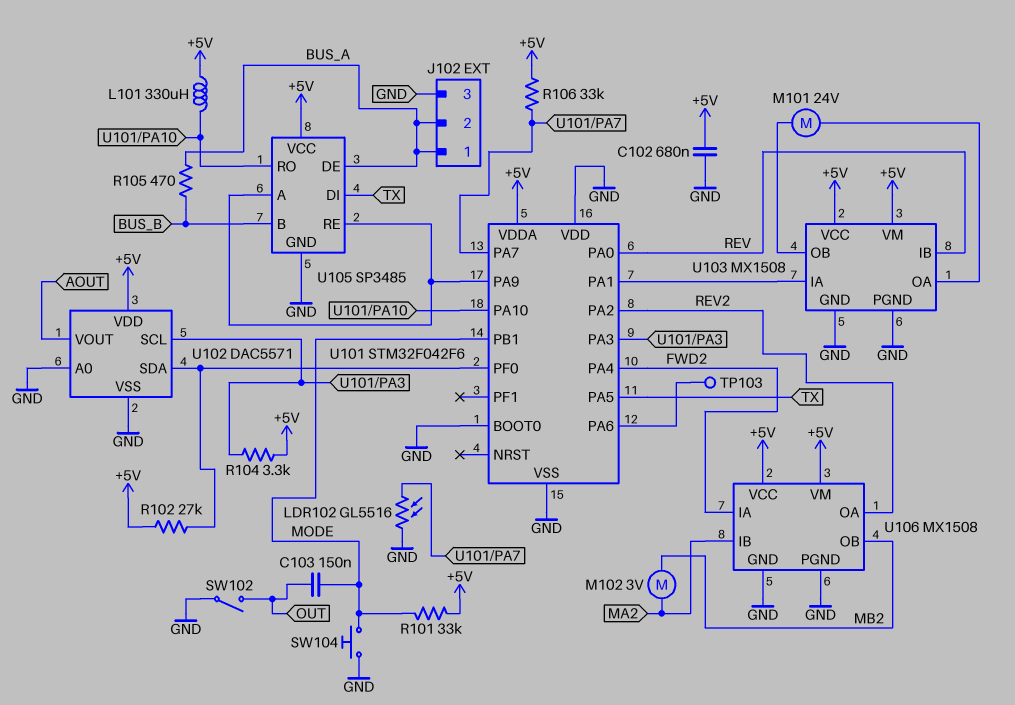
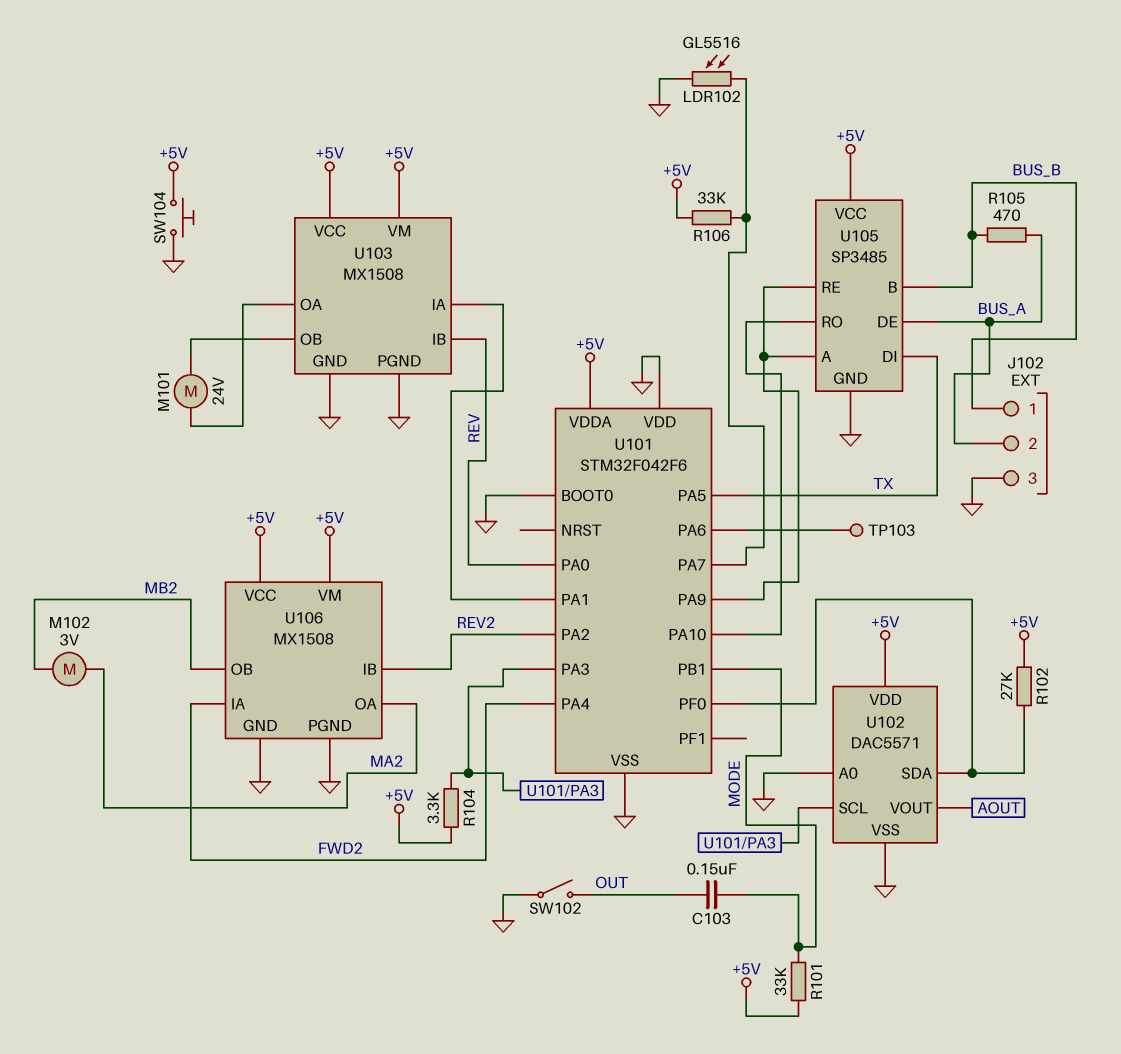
C102: 680nF (+5V, GND) -> none
J102 pin 1: BUS_A -> BUS_B
L101: 330uH (+5V, U101/PA10) -> none
SW104: button (GND, MODE) -> button (+5V, GND)
U106 pin IB: MA2 -> REV2
U106 pin OA: REV2 -> MA2

